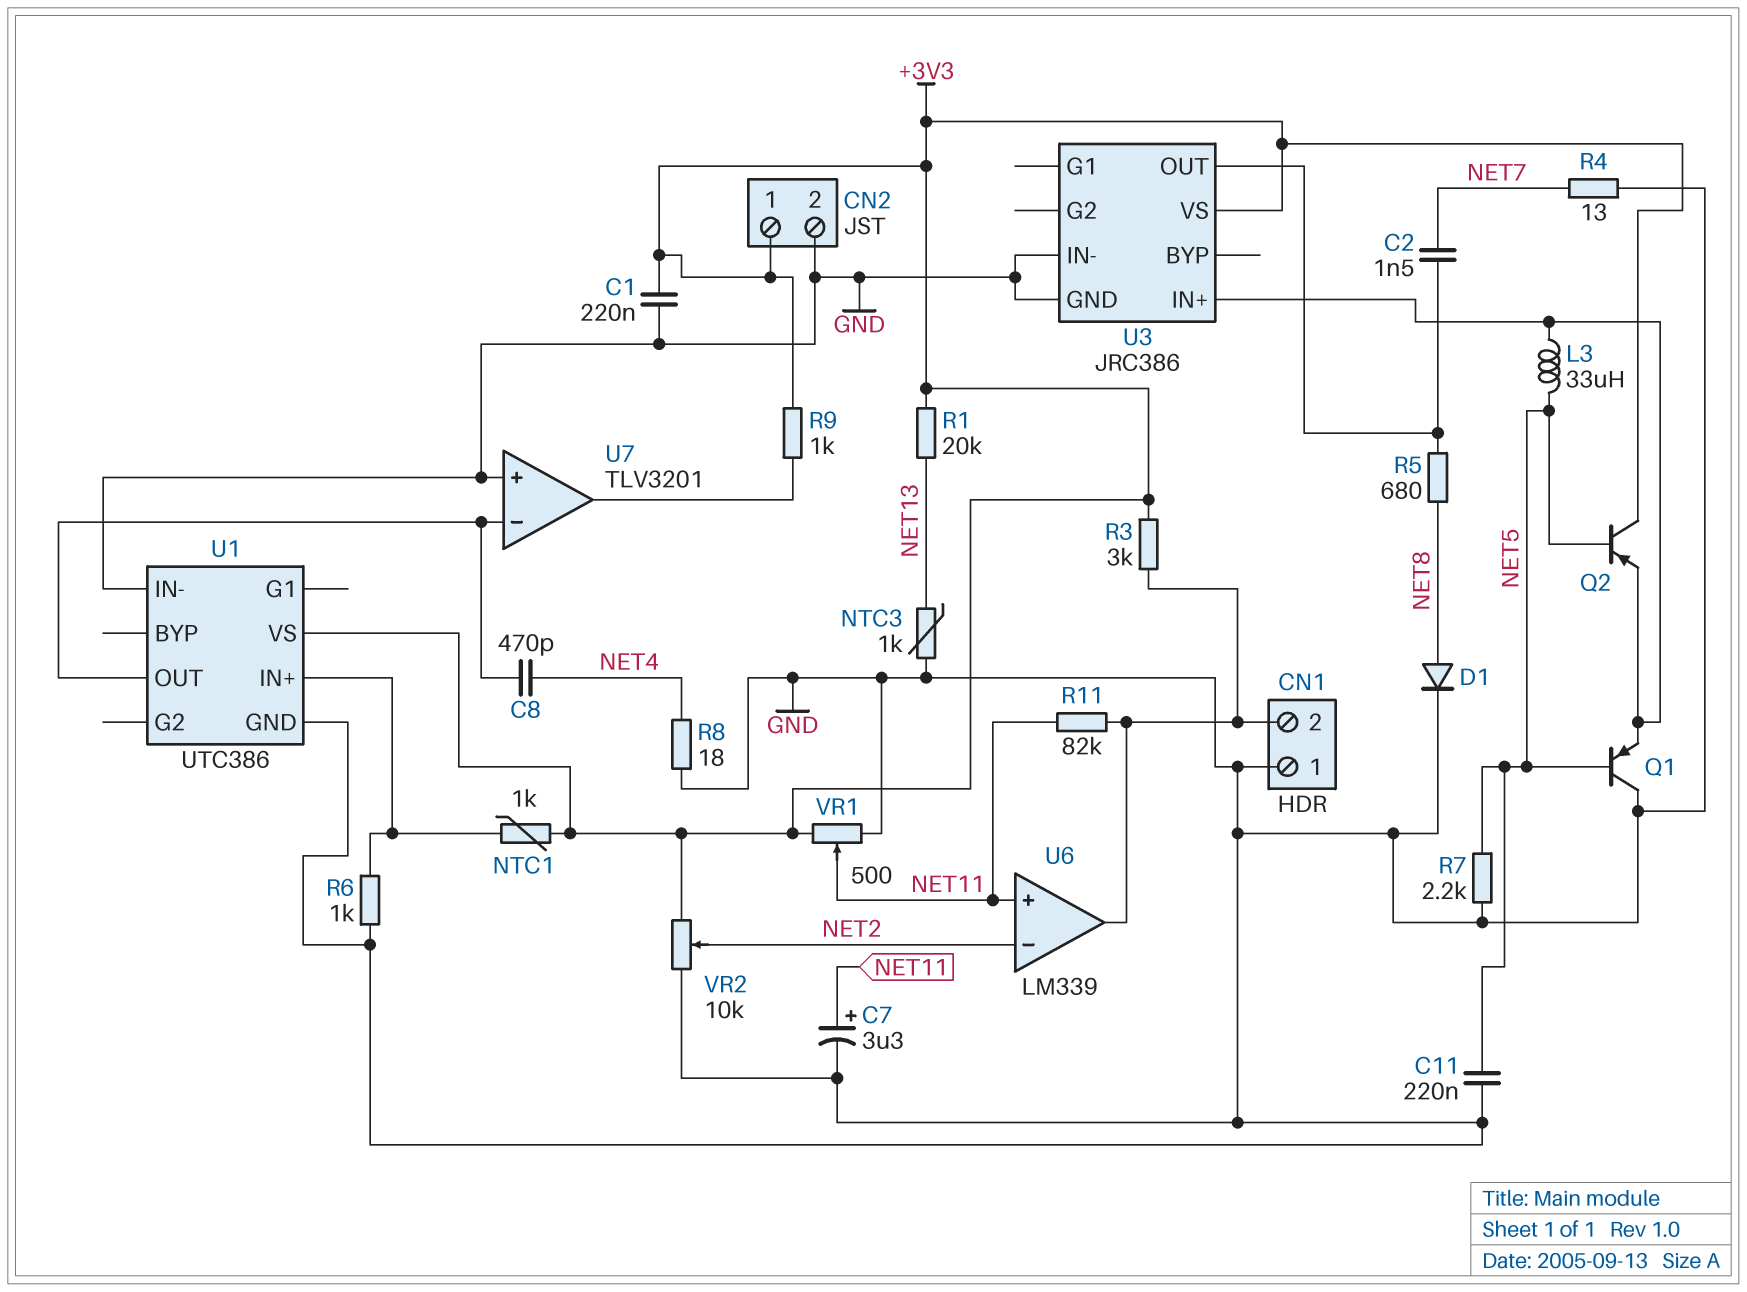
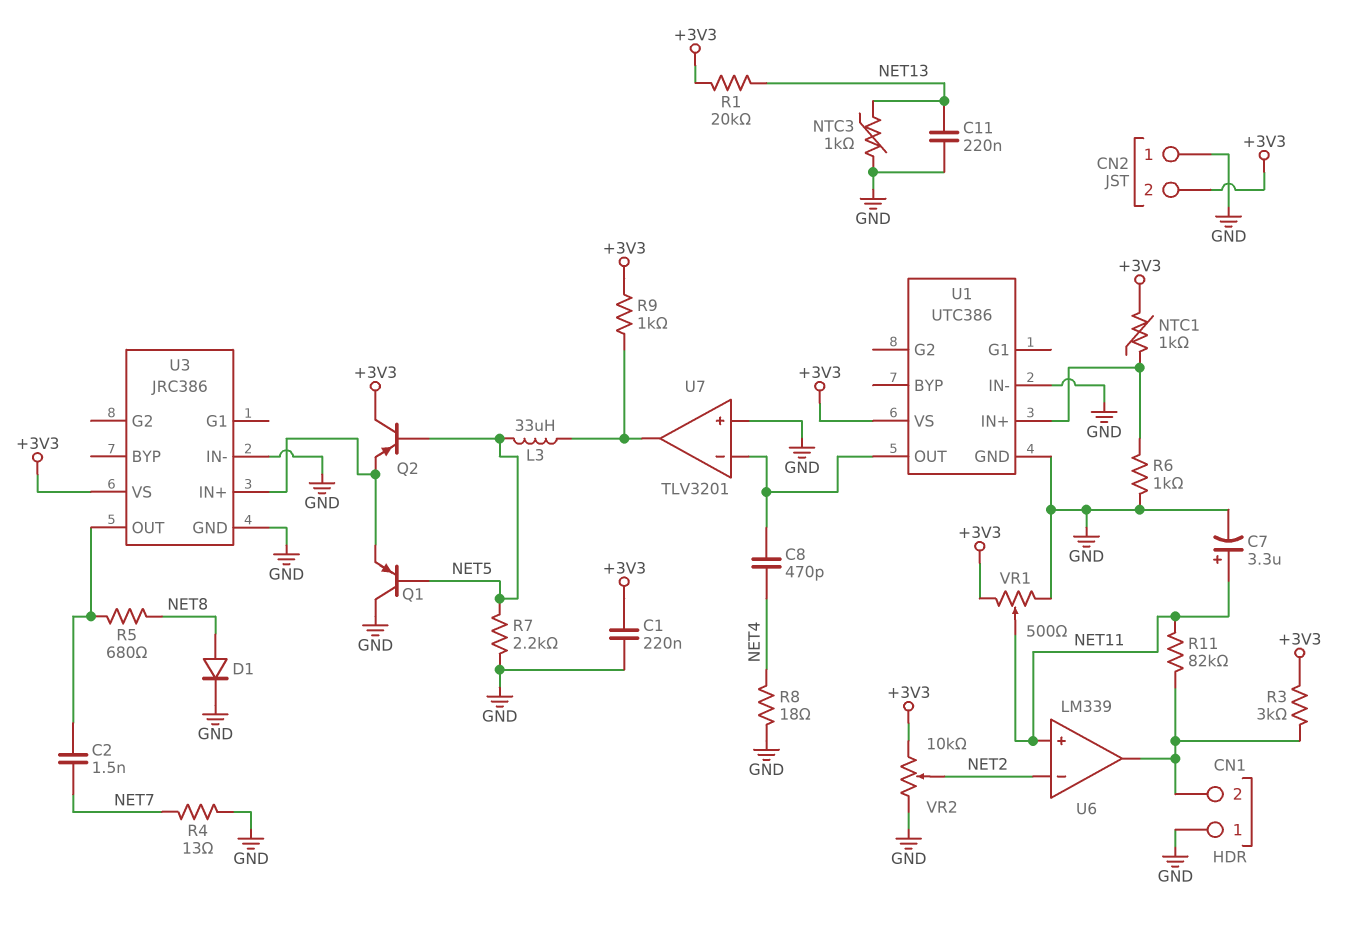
C11: 220nF (GND, NET5) -> 220nF (GND, NET13)
CN2 pin 1: +3V3 -> GND
CN2 pin 2: GND -> +3V3
L3: 33uH (NET5, U3/IN+) -> 33uH (NET5, U7/out)

